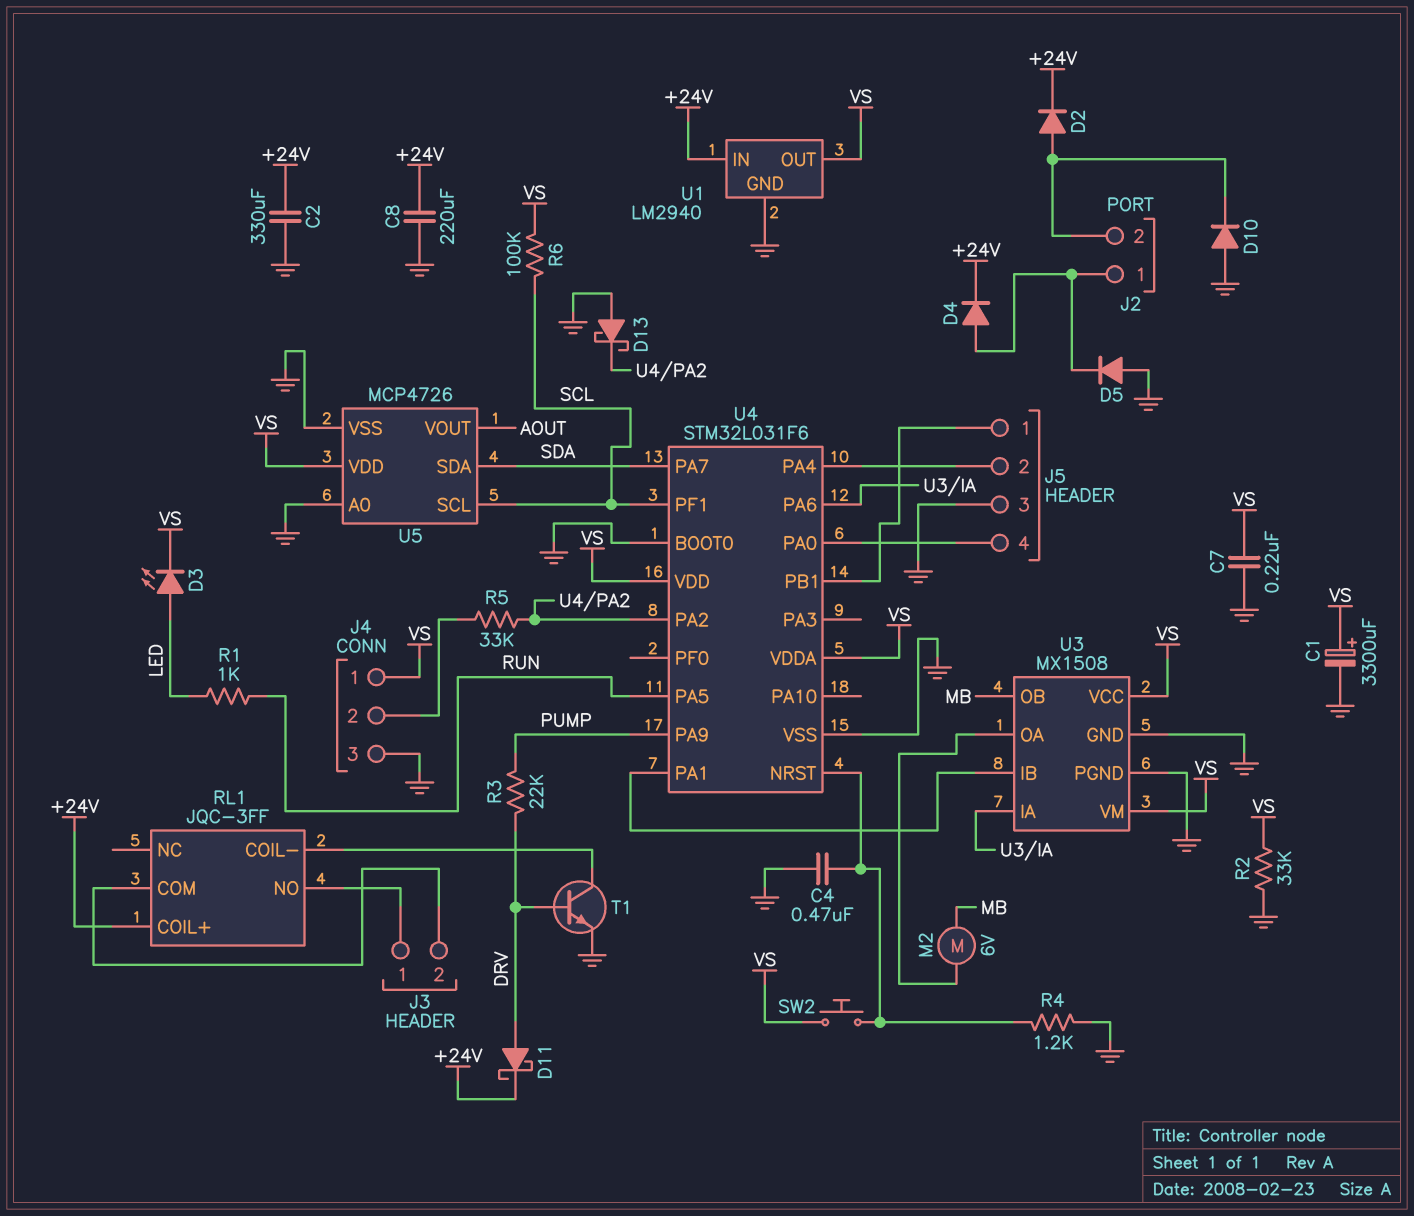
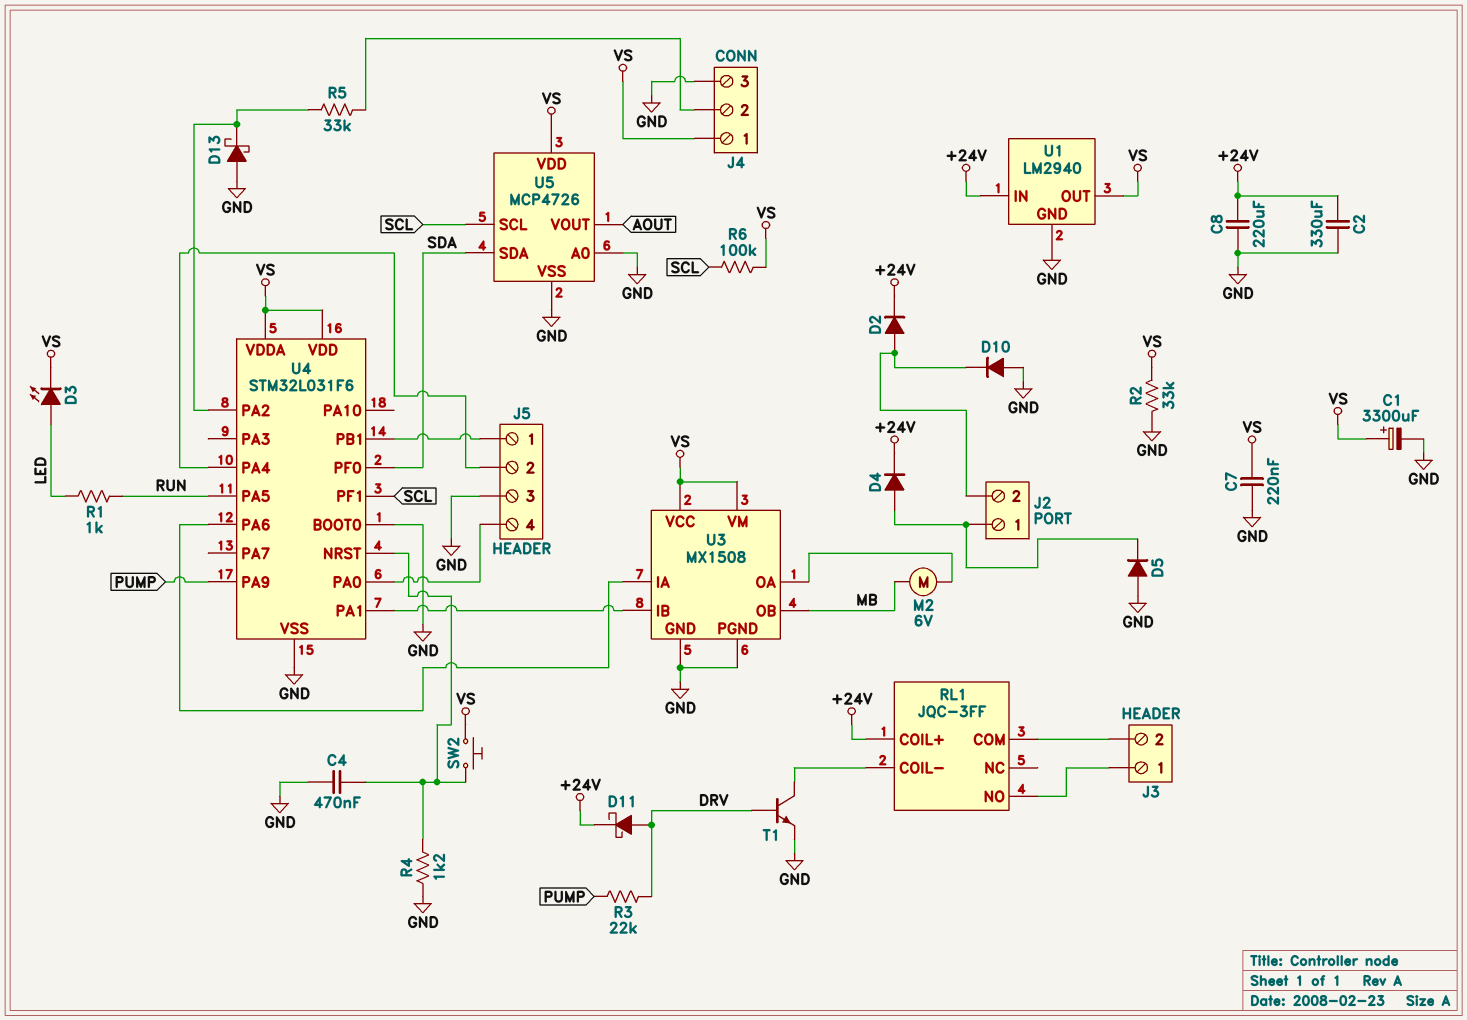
U4 pin PA7: SDA -> none
U4 pin PF0: none -> SDA

